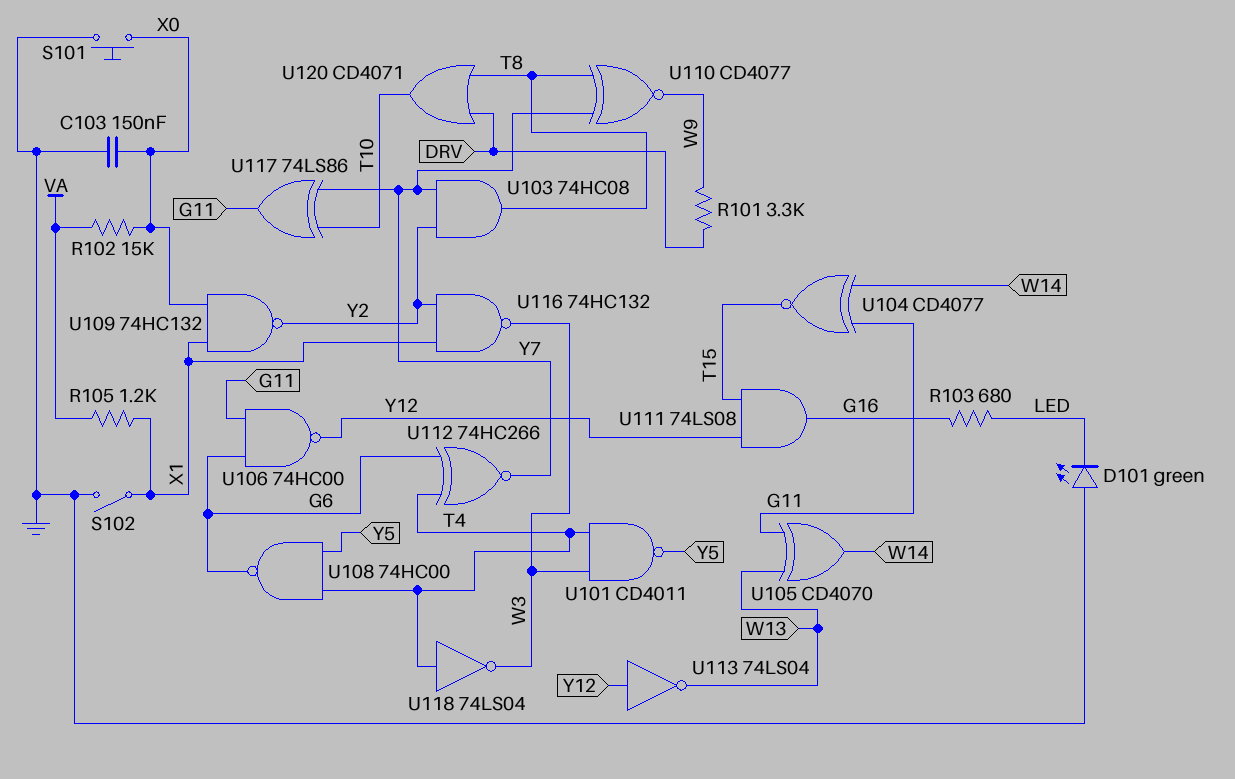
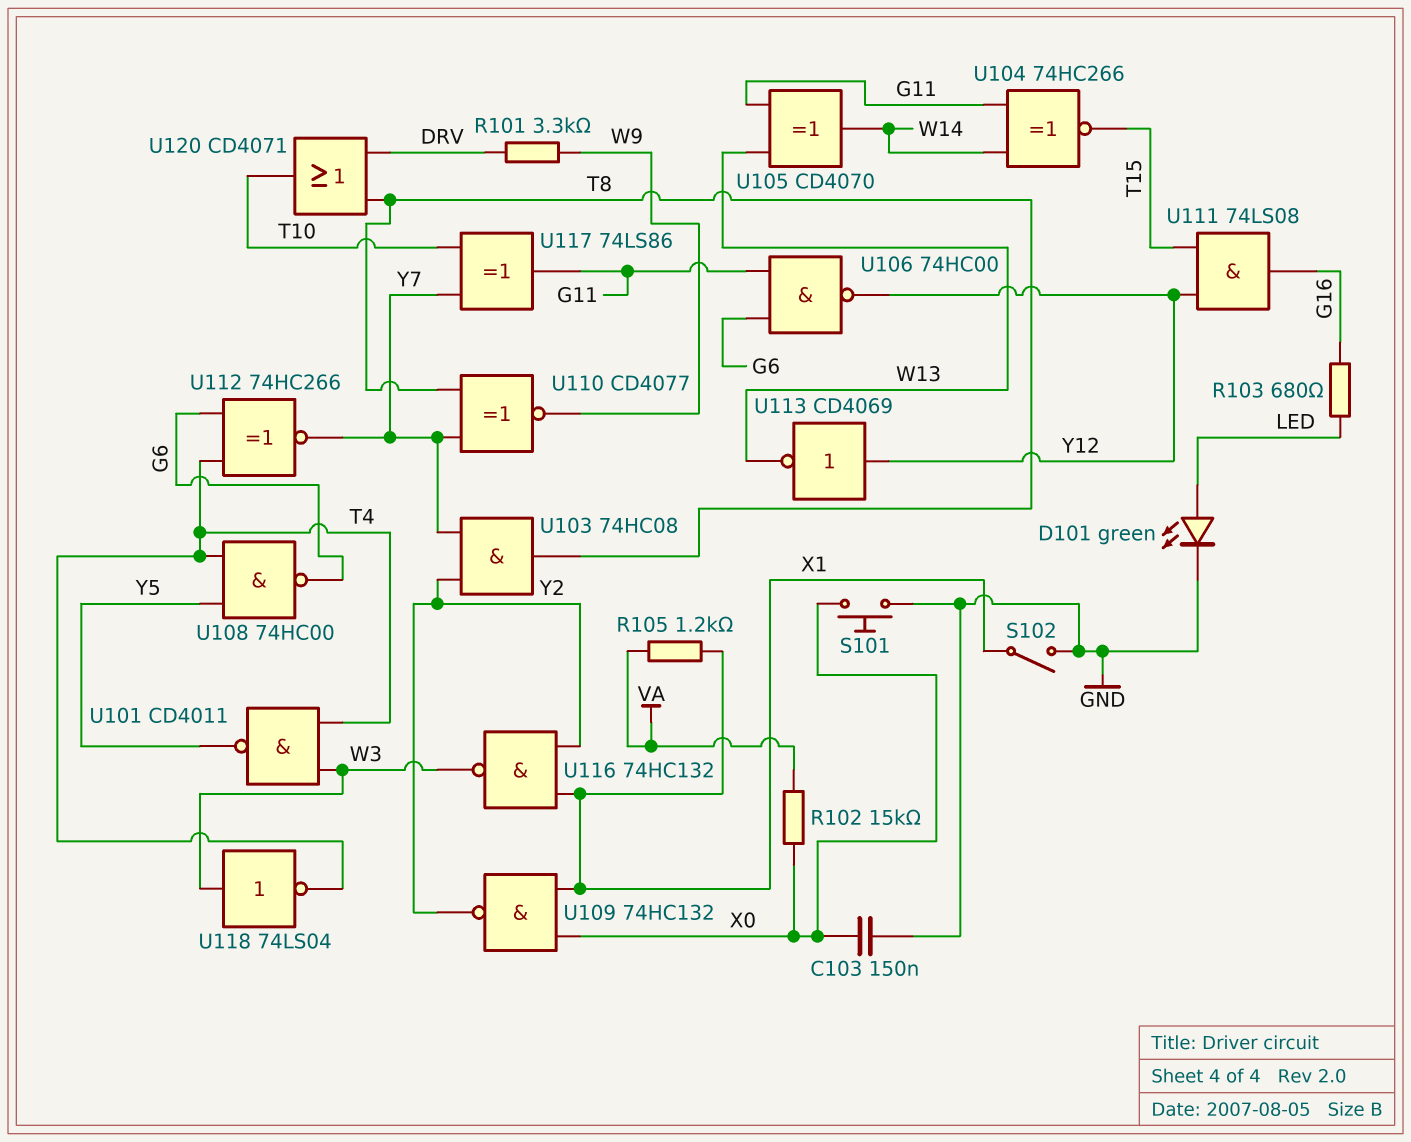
D101: LED green (A GND, K LED) -> LED green (A LED, K GND)
U104: XNOR CD4077 (in G11, in W14, out T15) -> XNOR 74HC266 (in G11, in W14, out T15)
U113: NOT 74LS04 (in Y12, out W13) -> NOT CD4069 (in Y12, out W13)
U118: NOT 74LS04 (in T4, out W3) -> NOT 74LS04 (in W3, out T4)

